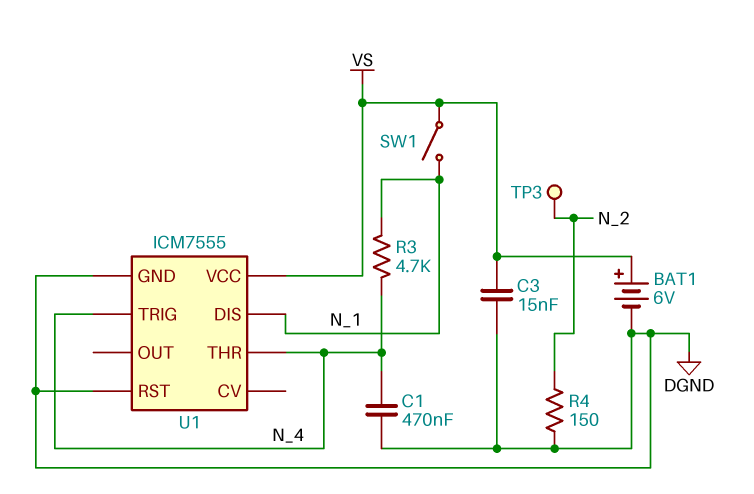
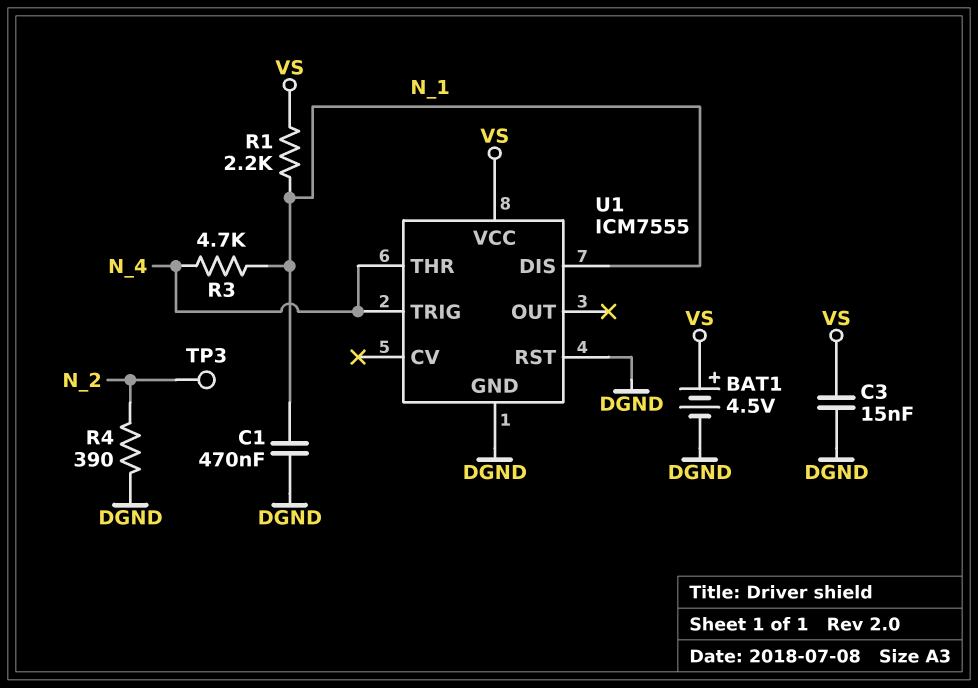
BAT1: 6V (plus VS, minus DGND) -> 4.5V (plus VS, minus DGND)
C1: 470nF (DGND, N_4) -> 470nF (DGND, N_1)
R1: none -> 2.2k (N_1, VS)
R4: 150 (DGND, N_2) -> 390 (DGND, N_2)
SW1: switch (N_1, VS) -> none

